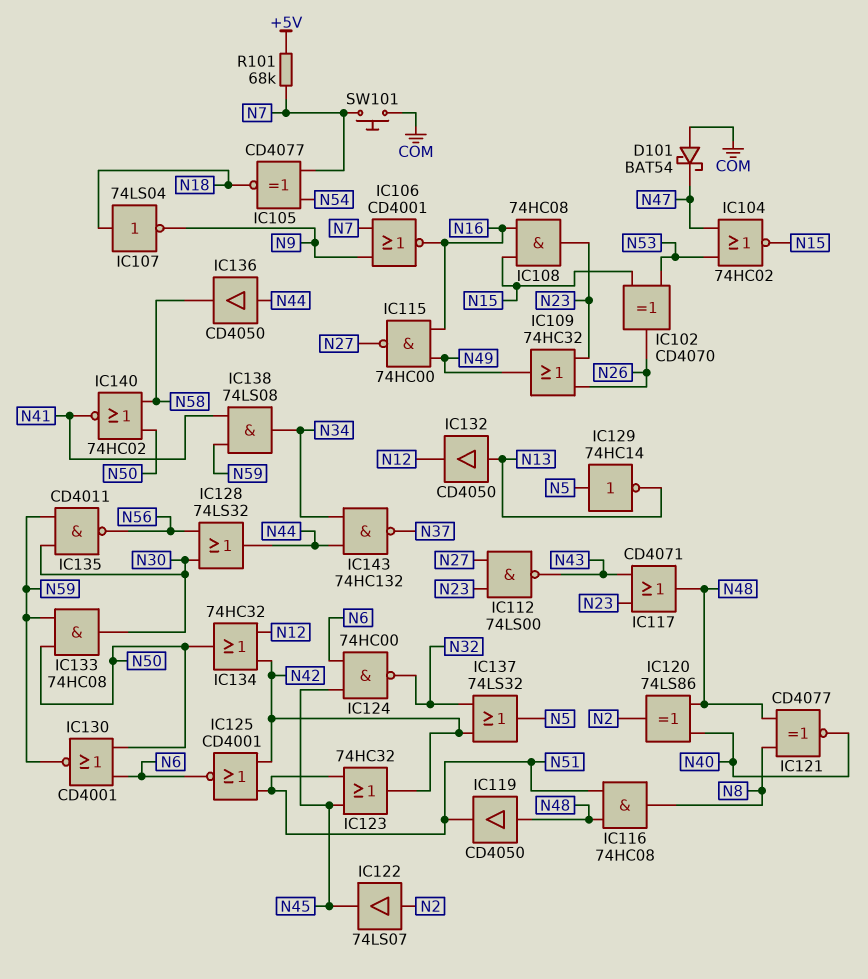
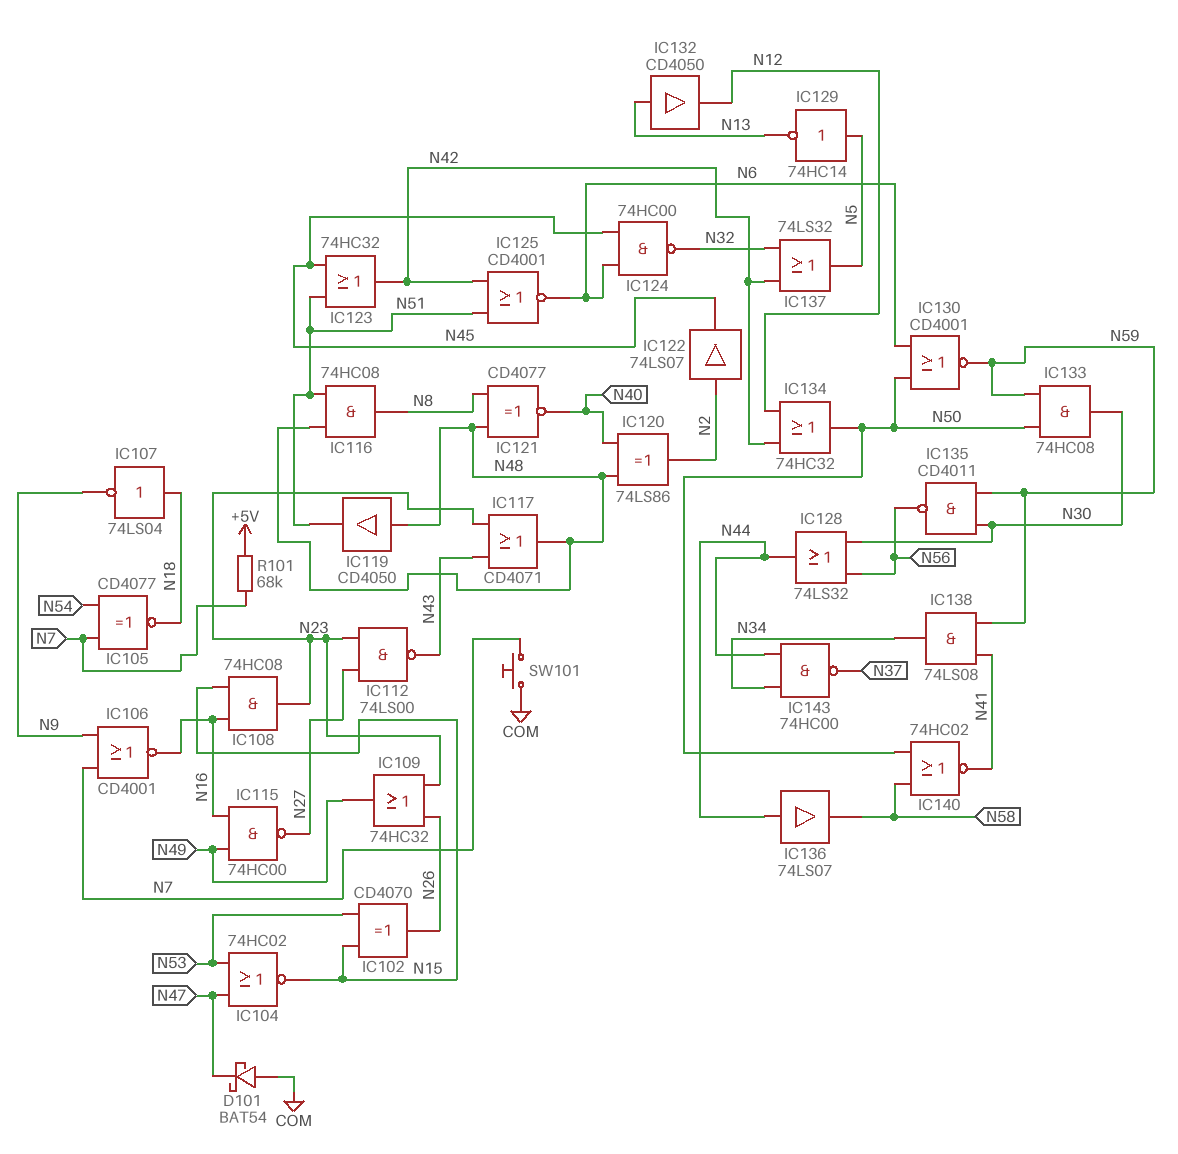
IC136: buffer CD4050 (in N44, out N58) -> buffer 74LS07 (in N44, out N58)
IC143: NAND 74HC132 (in N34, in N44, out N37) -> NAND 74HC00 (in N34, in N44, out N37)

